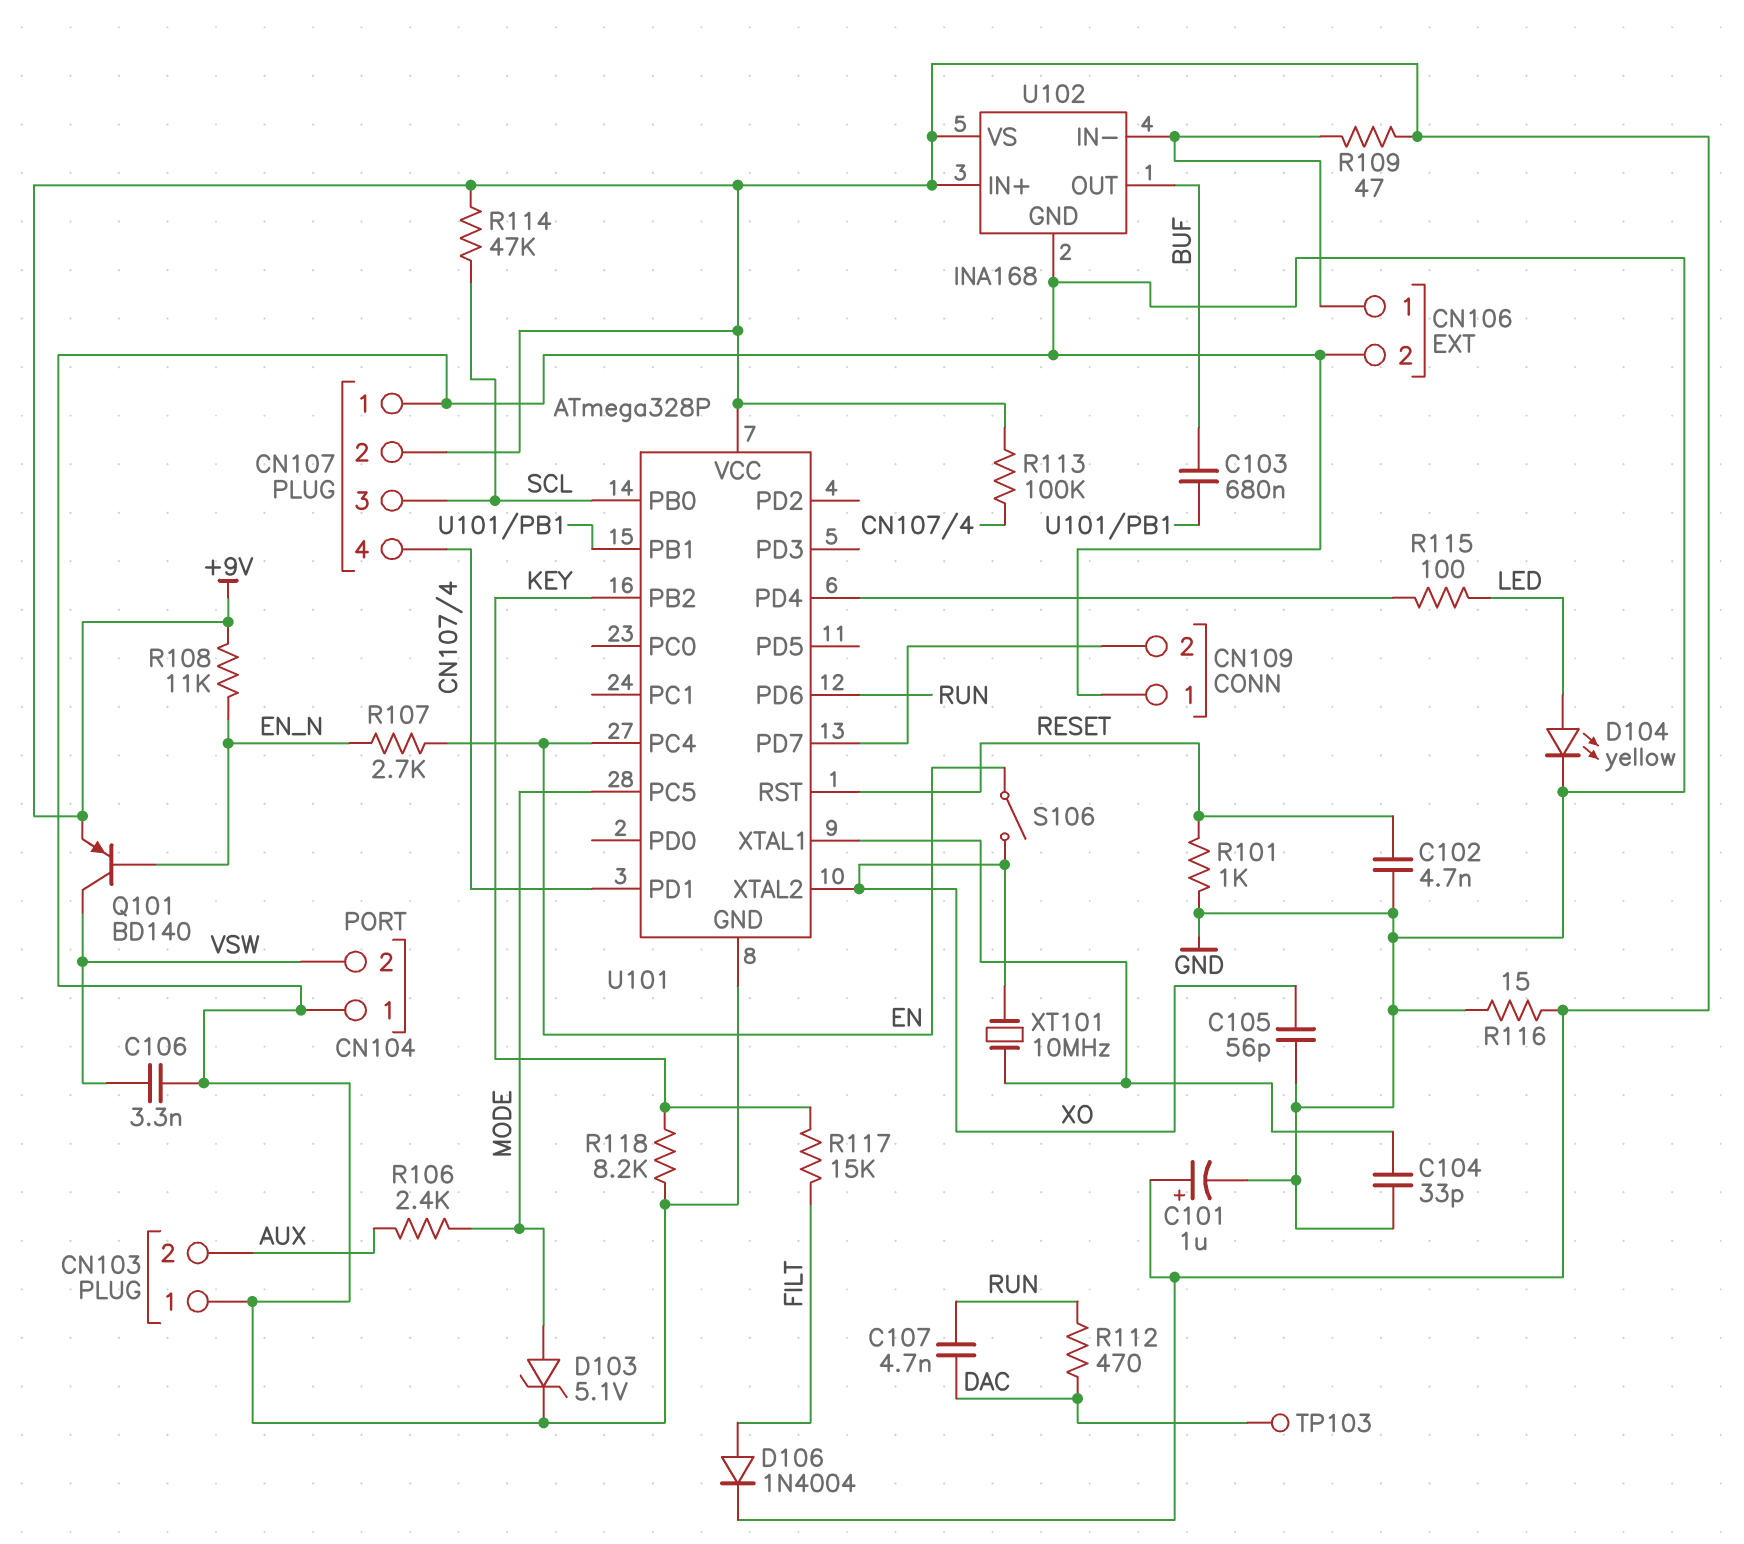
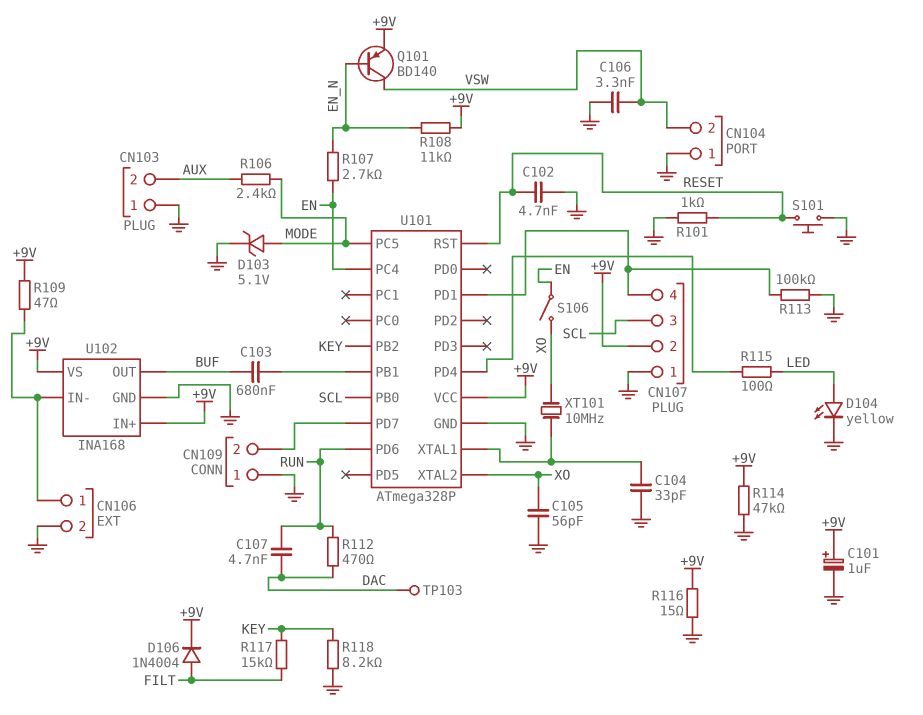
R113: 100k (+9V, CN107/4) -> 100k (CN107/4, GND)
R114: 47k (+9V, SCL) -> 47k (+9V, GND)
S101: none -> button (GND, RESET)

